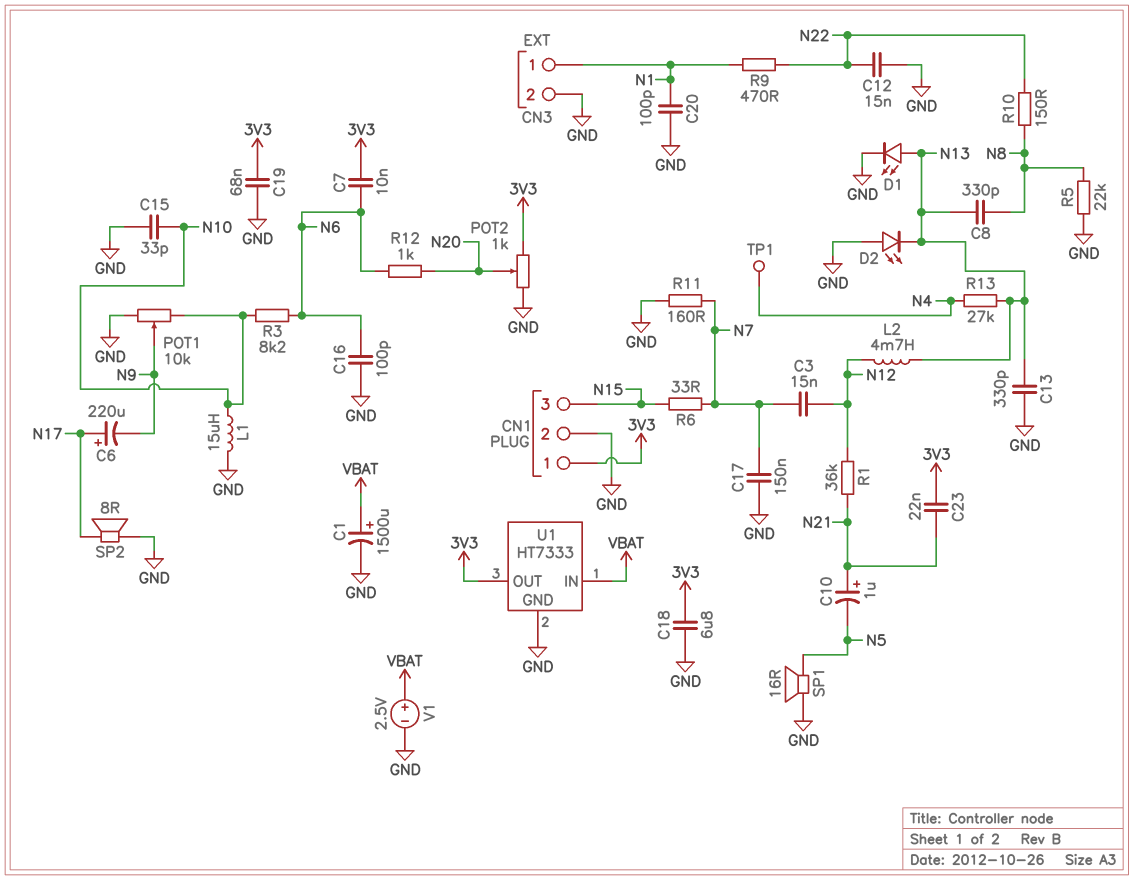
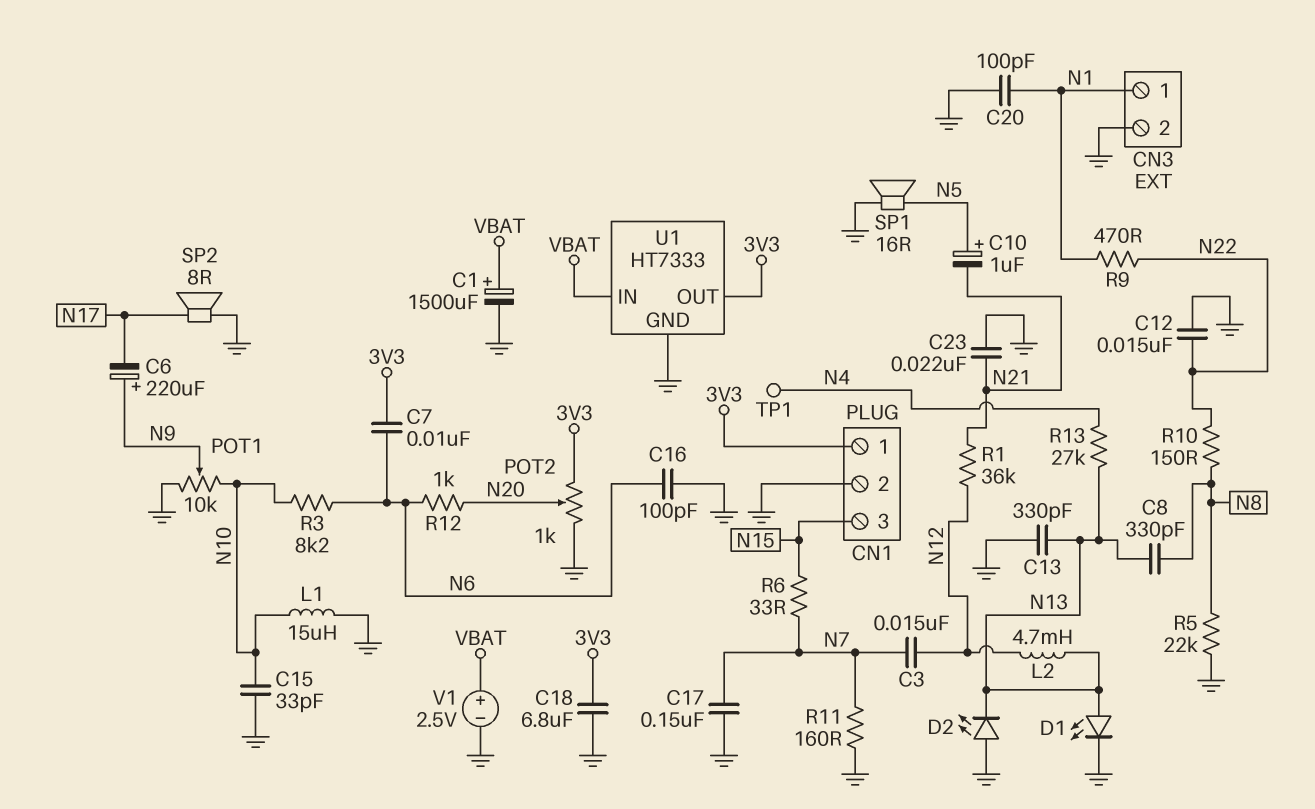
C6: 220uF (plus N17, minus N9) -> 220uF (plus N9, minus N17)
C10: 1uF (plus N21, minus N5) -> 1uF (plus N5, minus N21)
C19: 68nF (3V3, GND) -> none
C23: 22nF (3V3, N21) -> 22nF (GND, N21)

